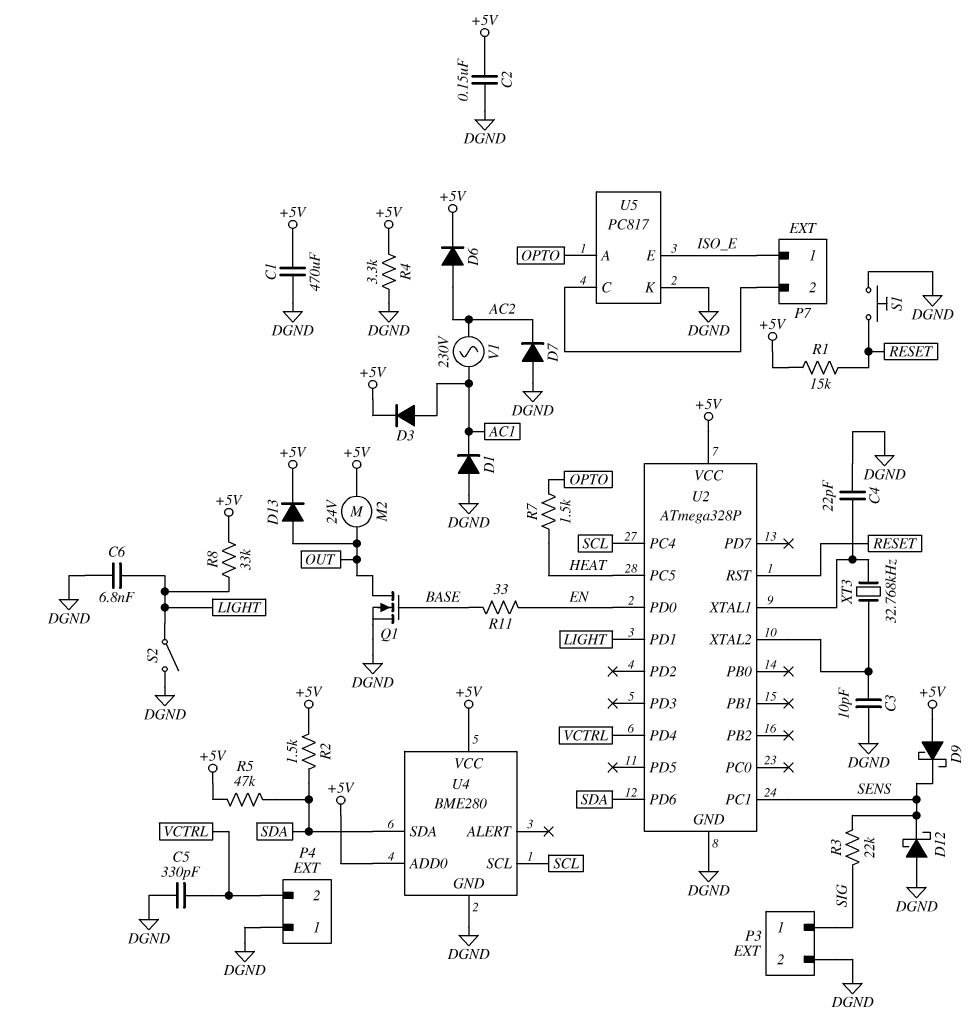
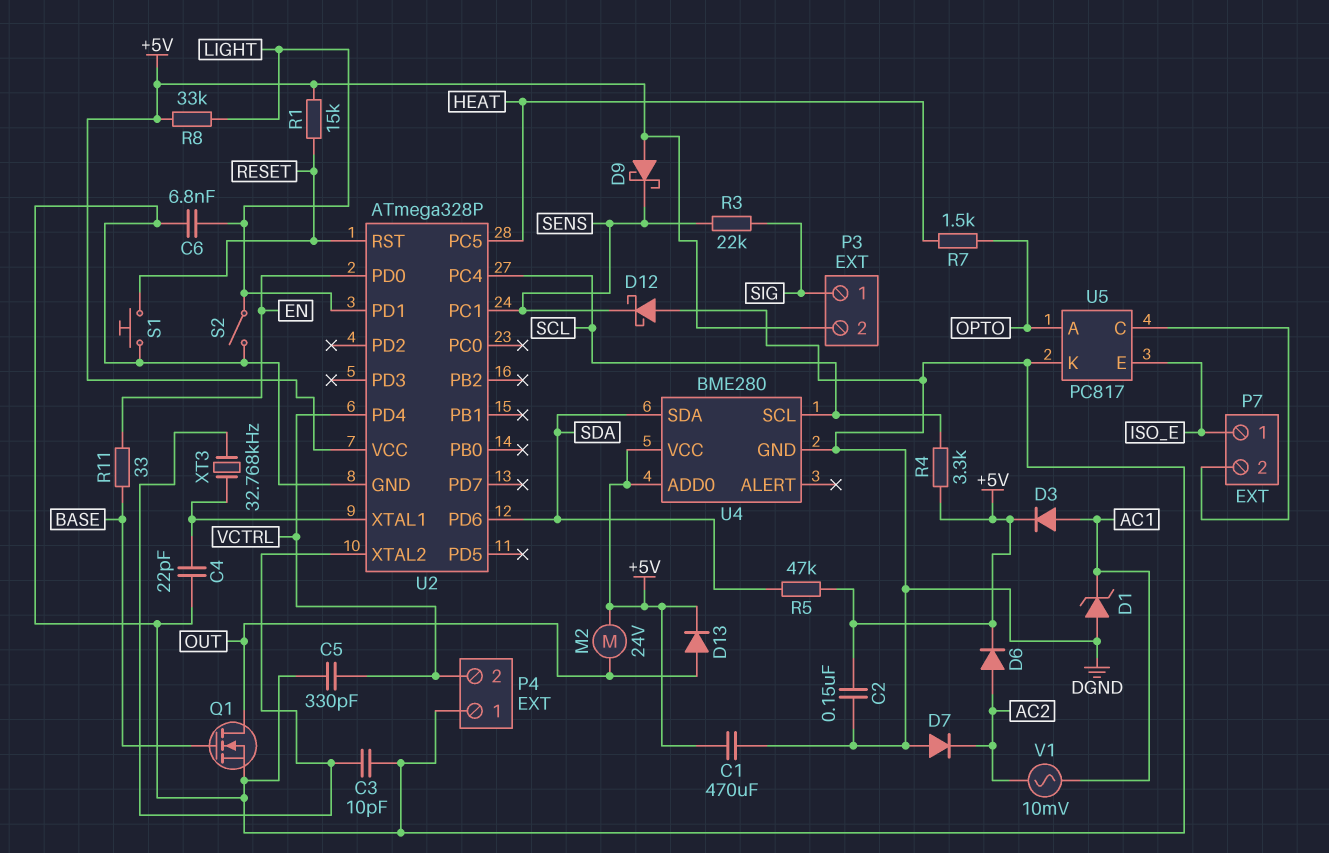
D1: diode (A DGND, K AC1) -> zener (A DGND, K AC1)
P3 pin 2: DGND -> +5V
R2: 1.5k (+5V, SDA) -> none
R4: 3.3k (+5V, DGND) -> 3.3k (+5V, SCL)
V1: AC 230V (AC1, AC2) -> AC 10mV (AC1, AC2)

